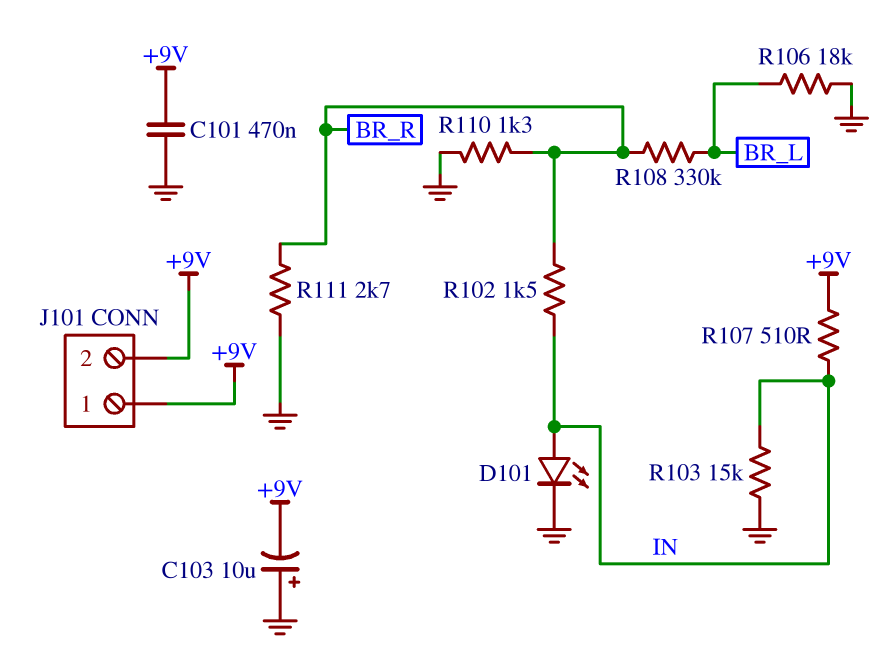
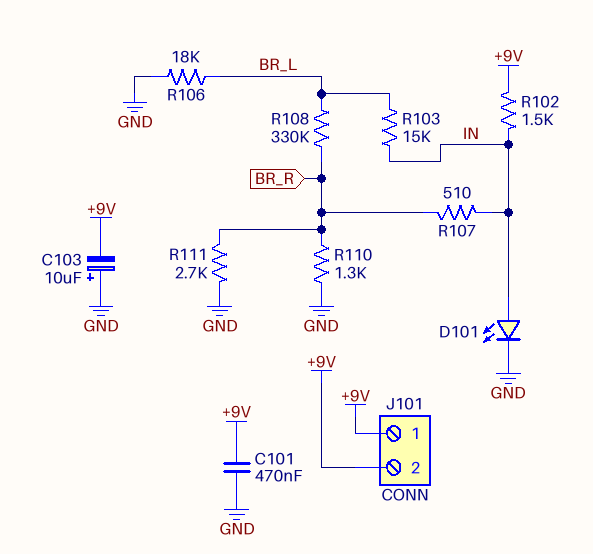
R102: 1.5k (BR_R, IN) -> 1.5k (+9V, IN)
R103: 15k (GND, IN) -> 15k (BR_L, IN)
R107: 510 (+9V, IN) -> 510 (BR_R, IN)

